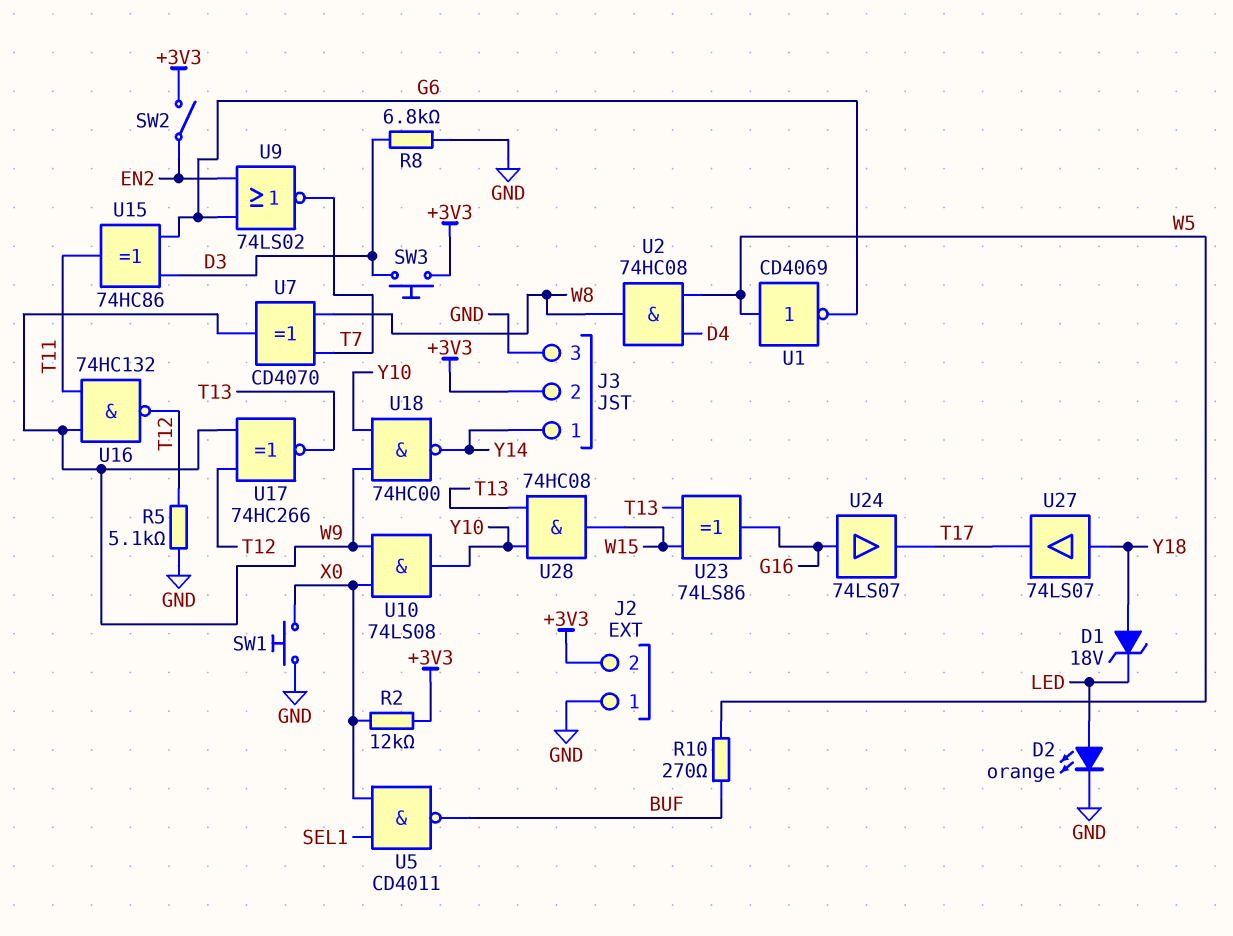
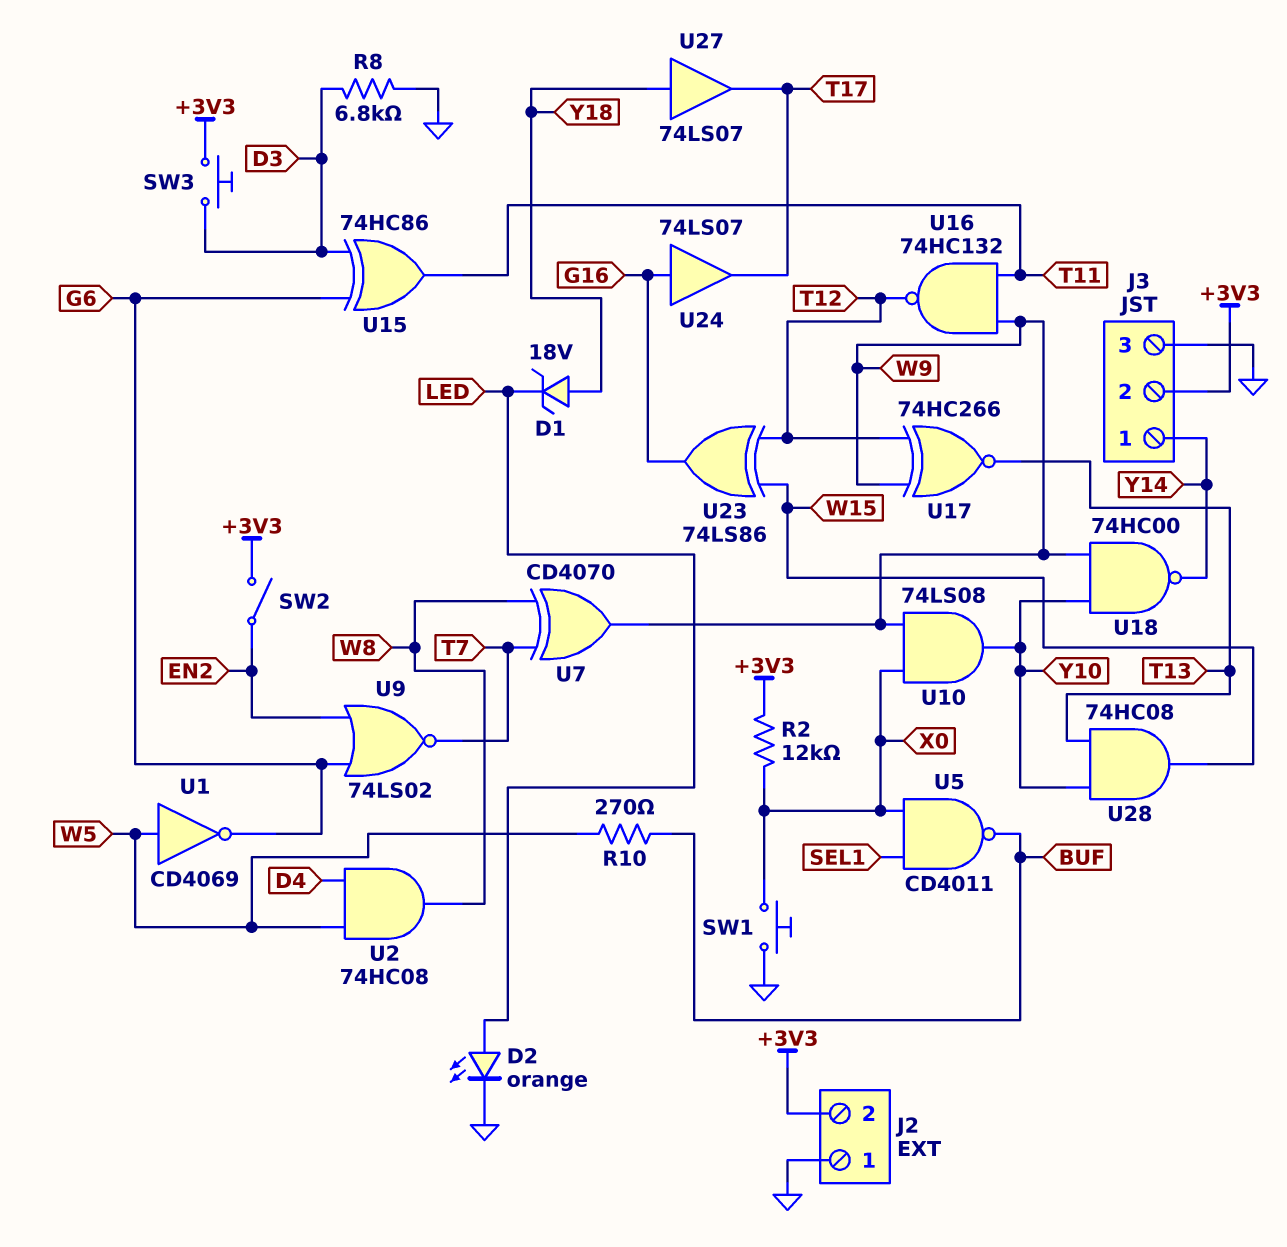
R5: 5.1k (GND, T12) -> none
U23: XOR 74LS86 (in T13, in W15, out G16) -> XOR 74LS86 (in T12, in W15, out G16)

